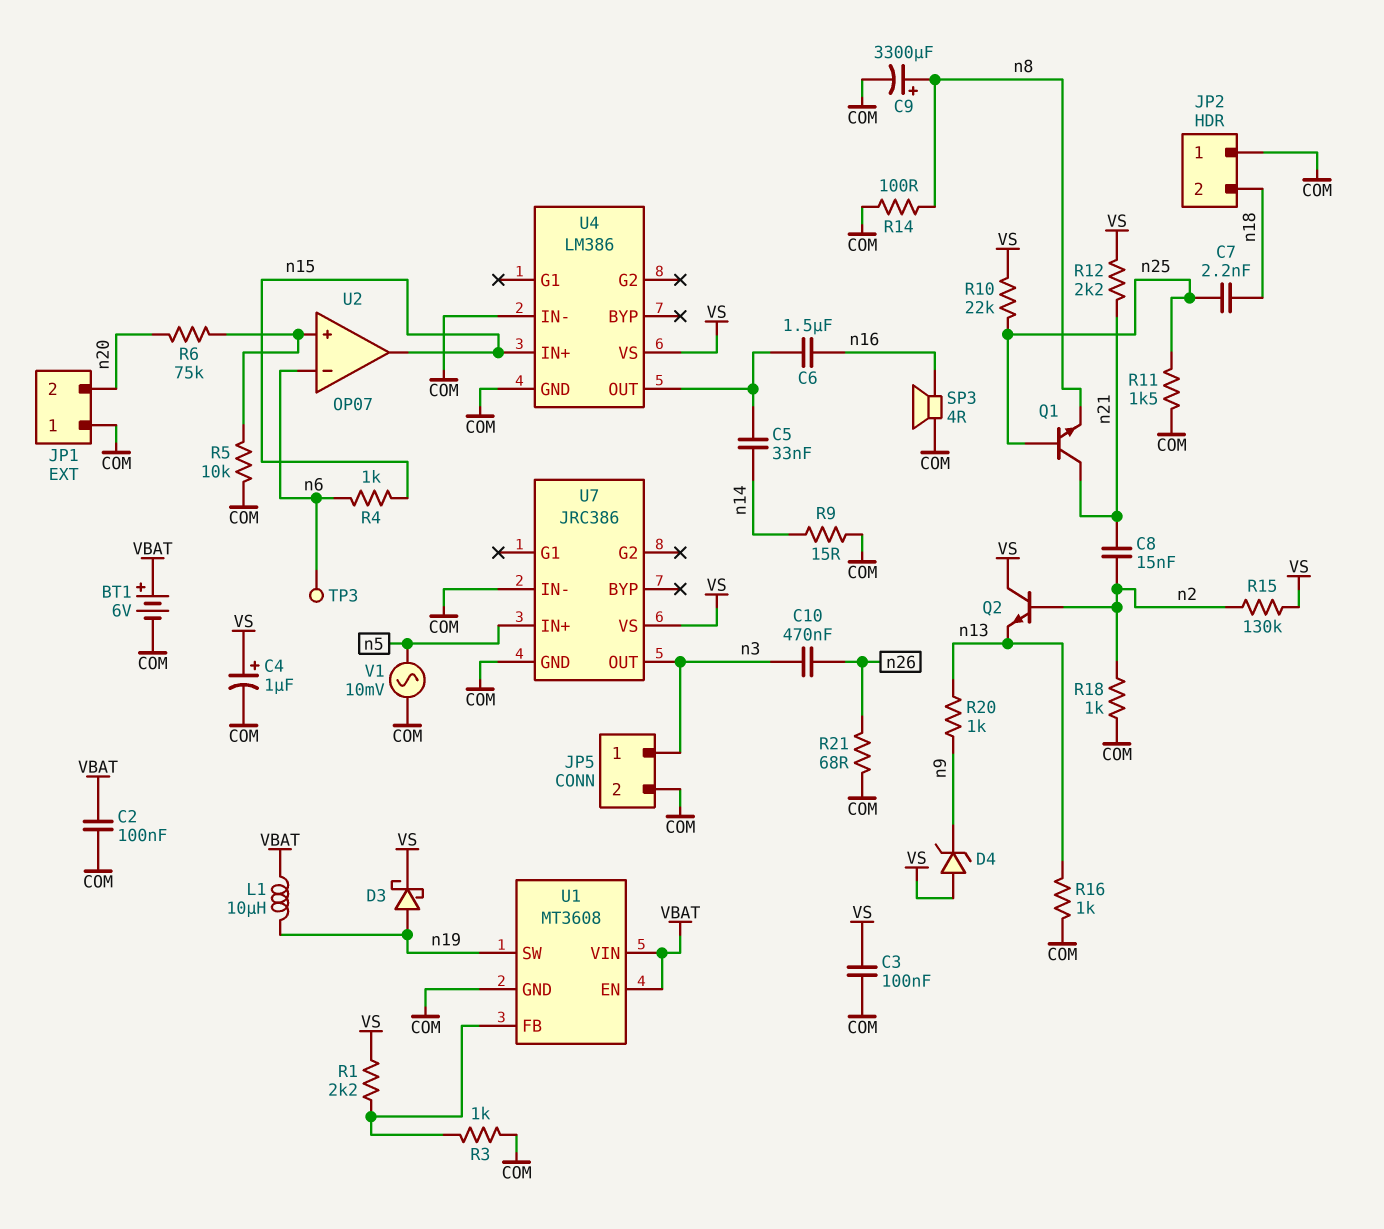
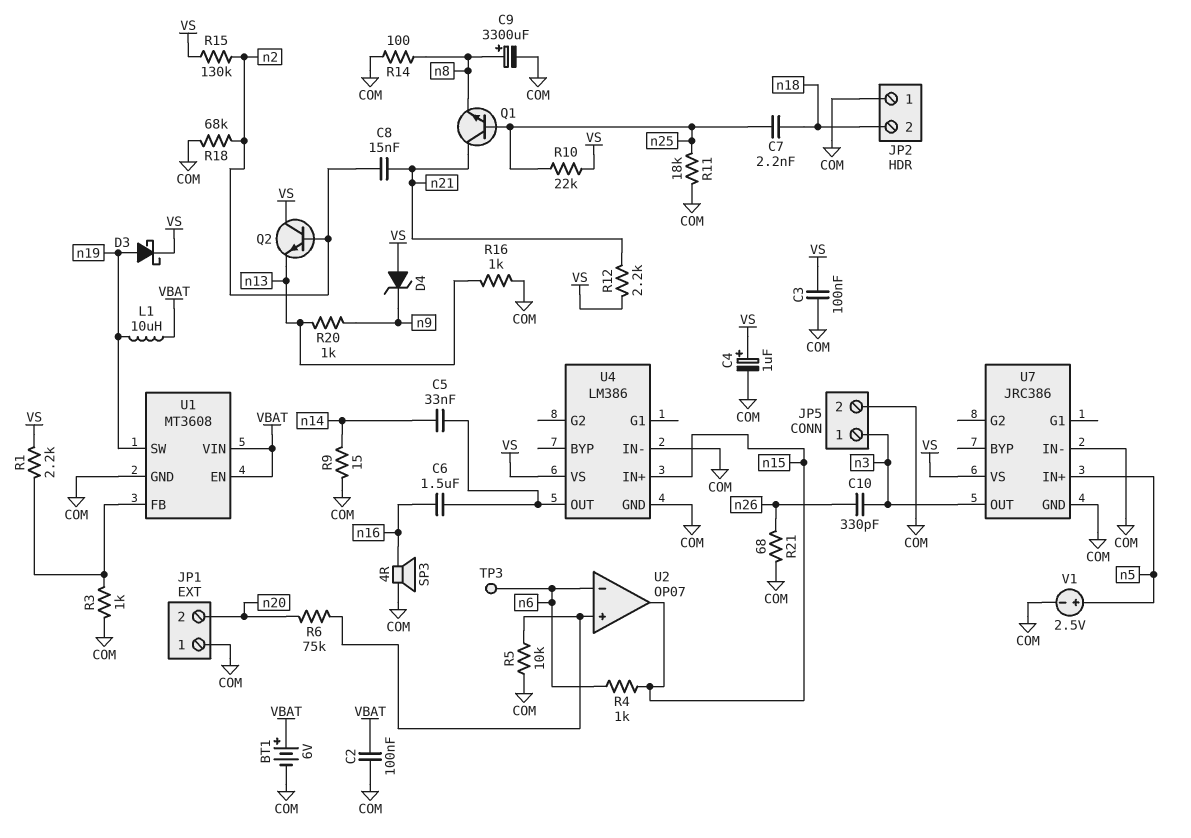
C10: 470nF (n3, n26) -> 330pF (n3, n26)
R11: 1.5k (COM, n25) -> 18k (COM, n25)
R18: 1k (COM, n2) -> 68k (COM, n2)
V1: AC 10mV (COM, n5) -> 2.5V (plus n5, minus COM)

